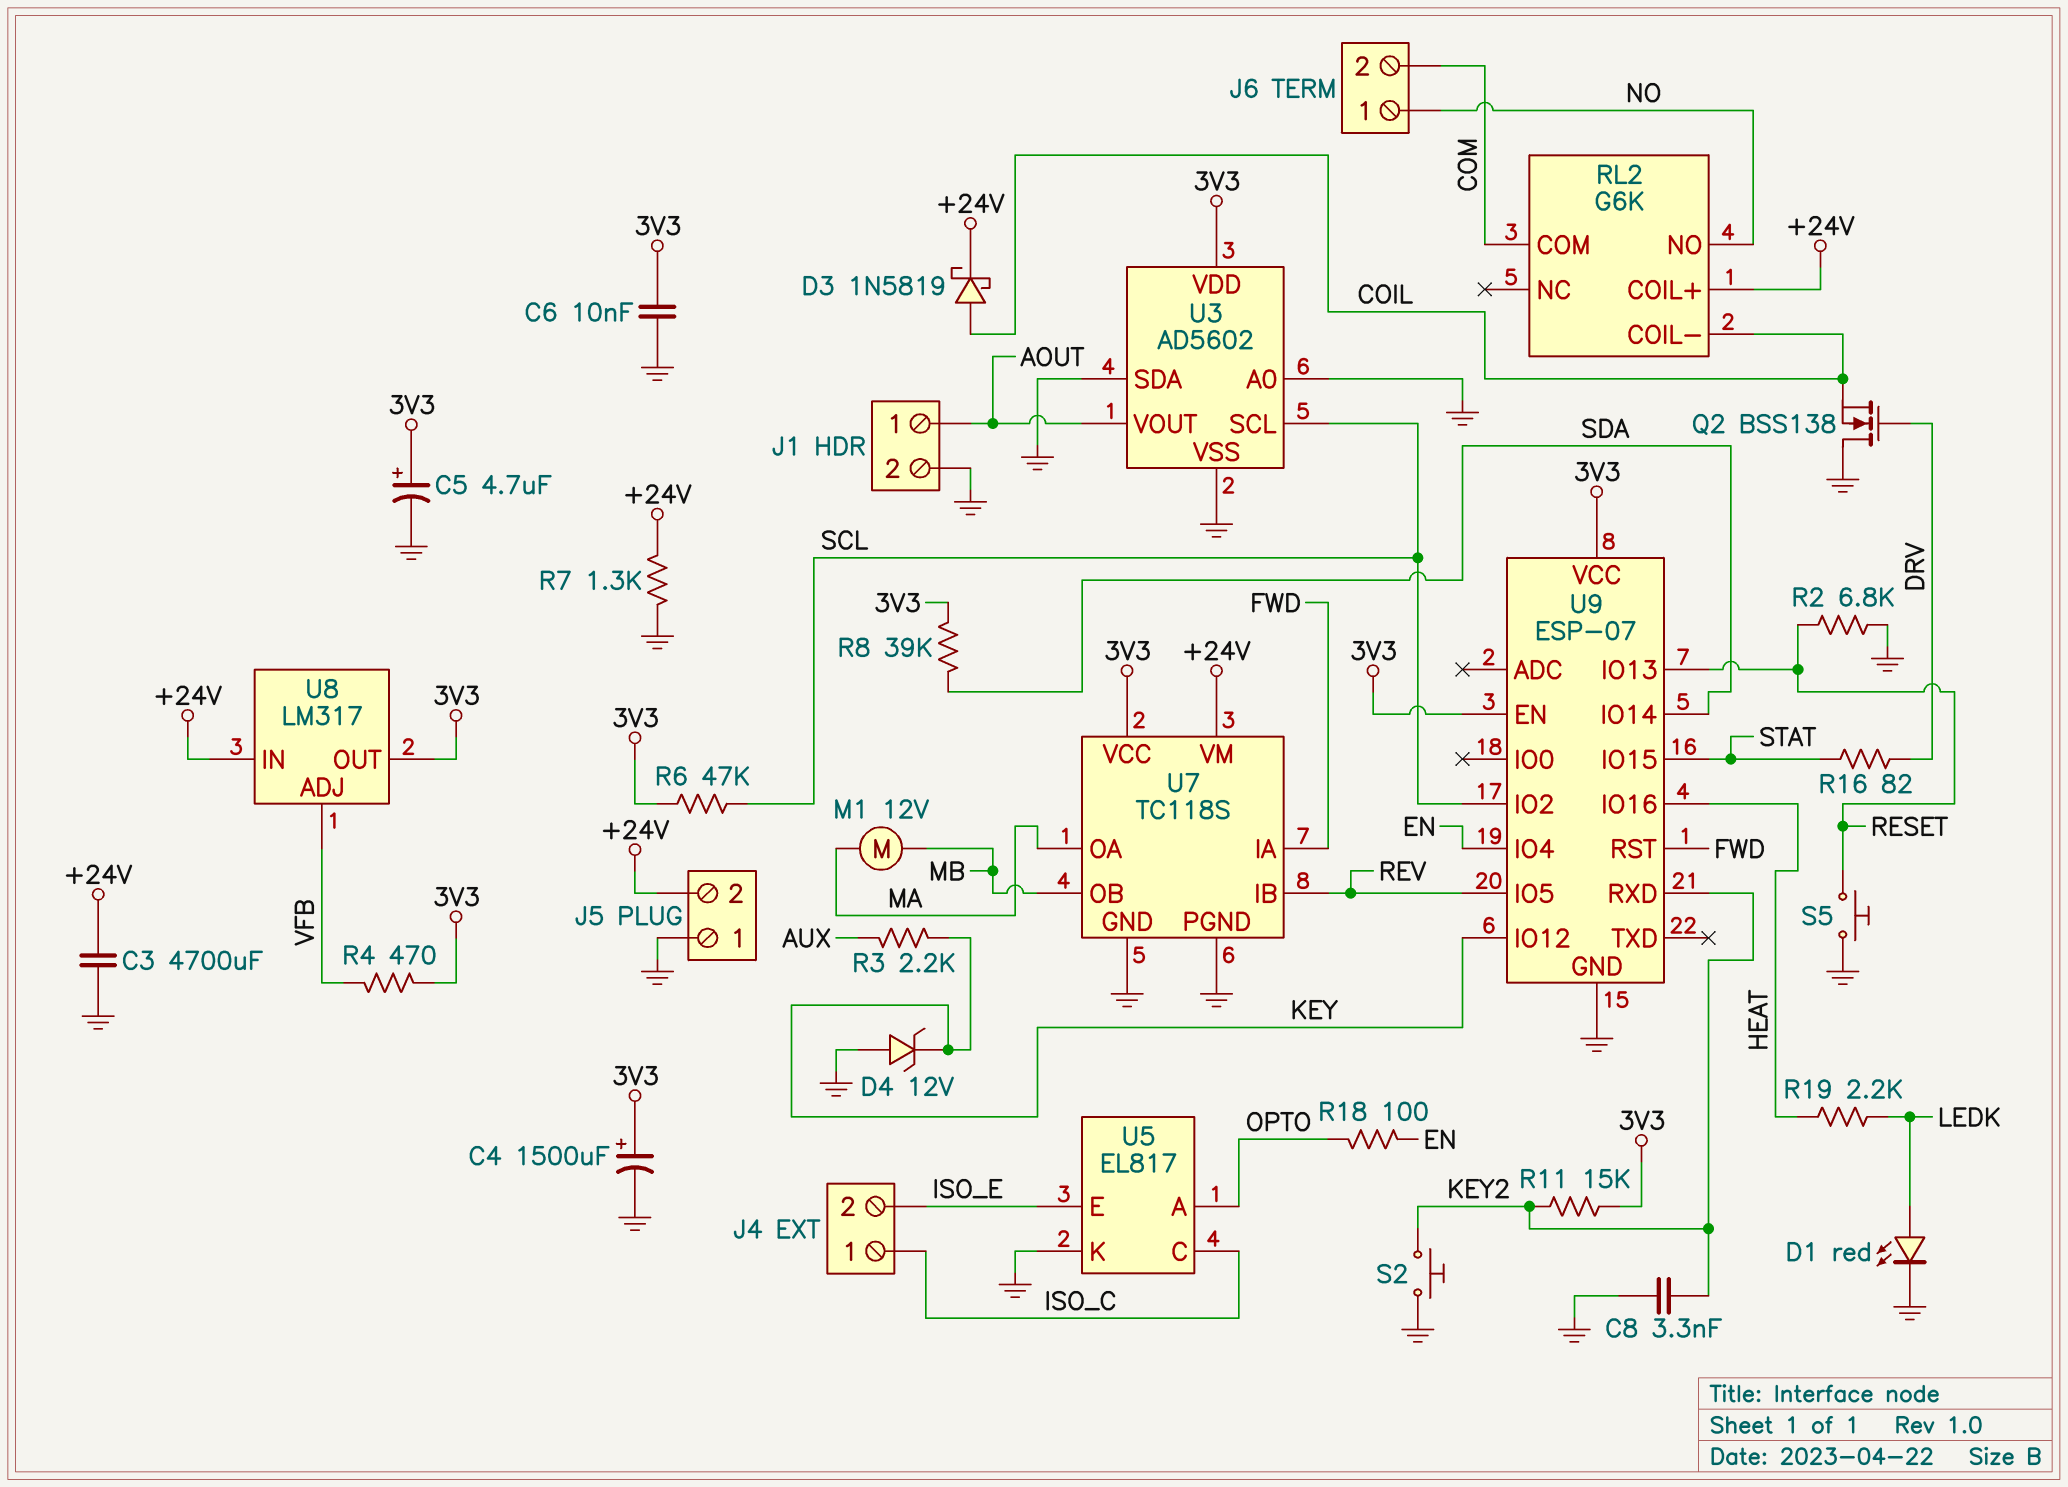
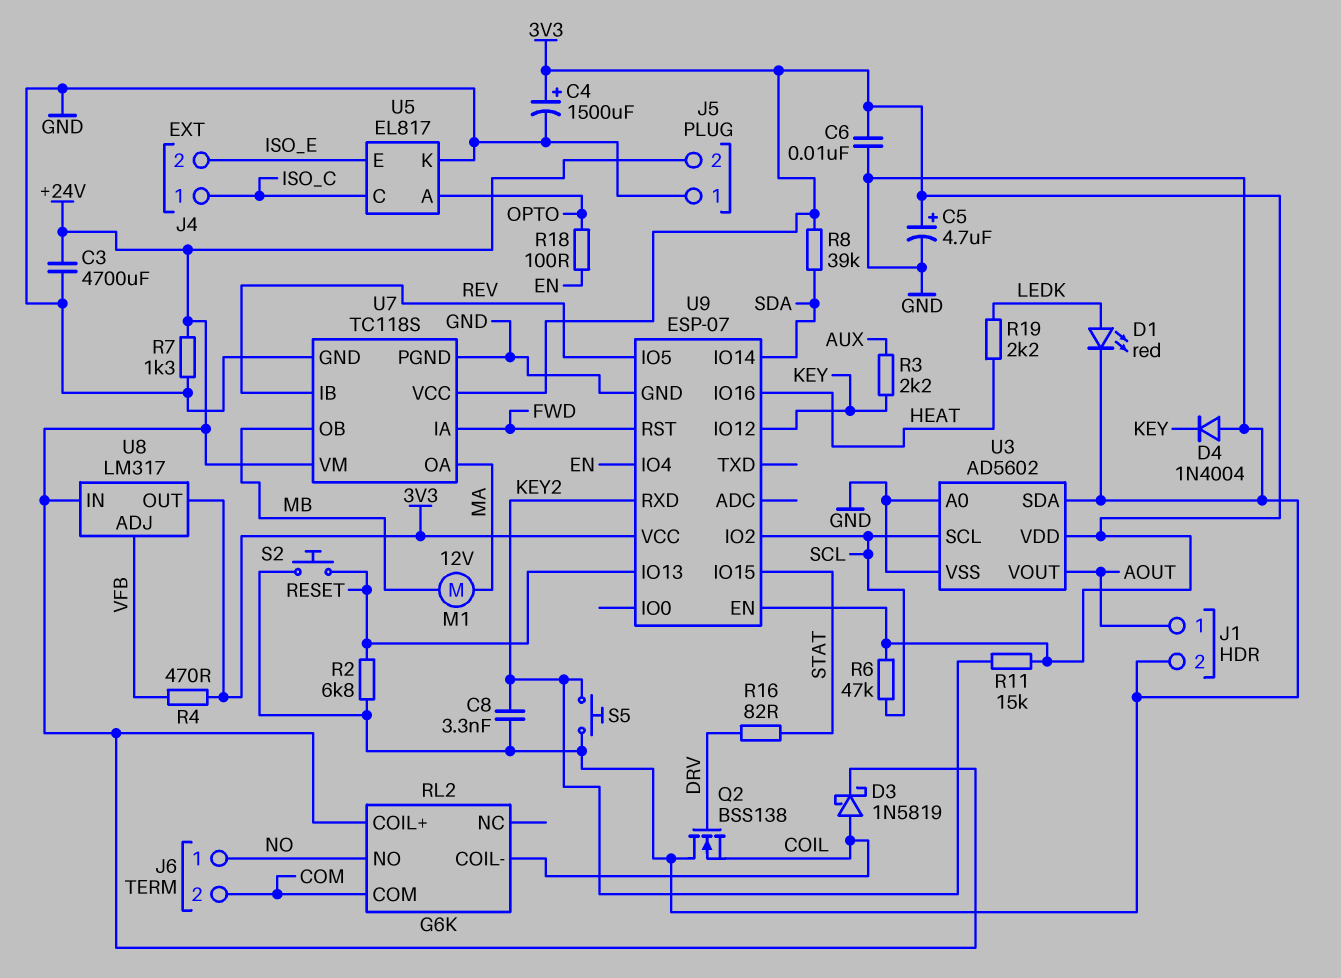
D4: zener 12V (A GND, K KEY) -> diode 1N4004 (A GND, K KEY)
S2: button (GND, KEY2) -> button (GND, RESET)
S5: button (GND, RESET) -> button (GND, KEY2)

